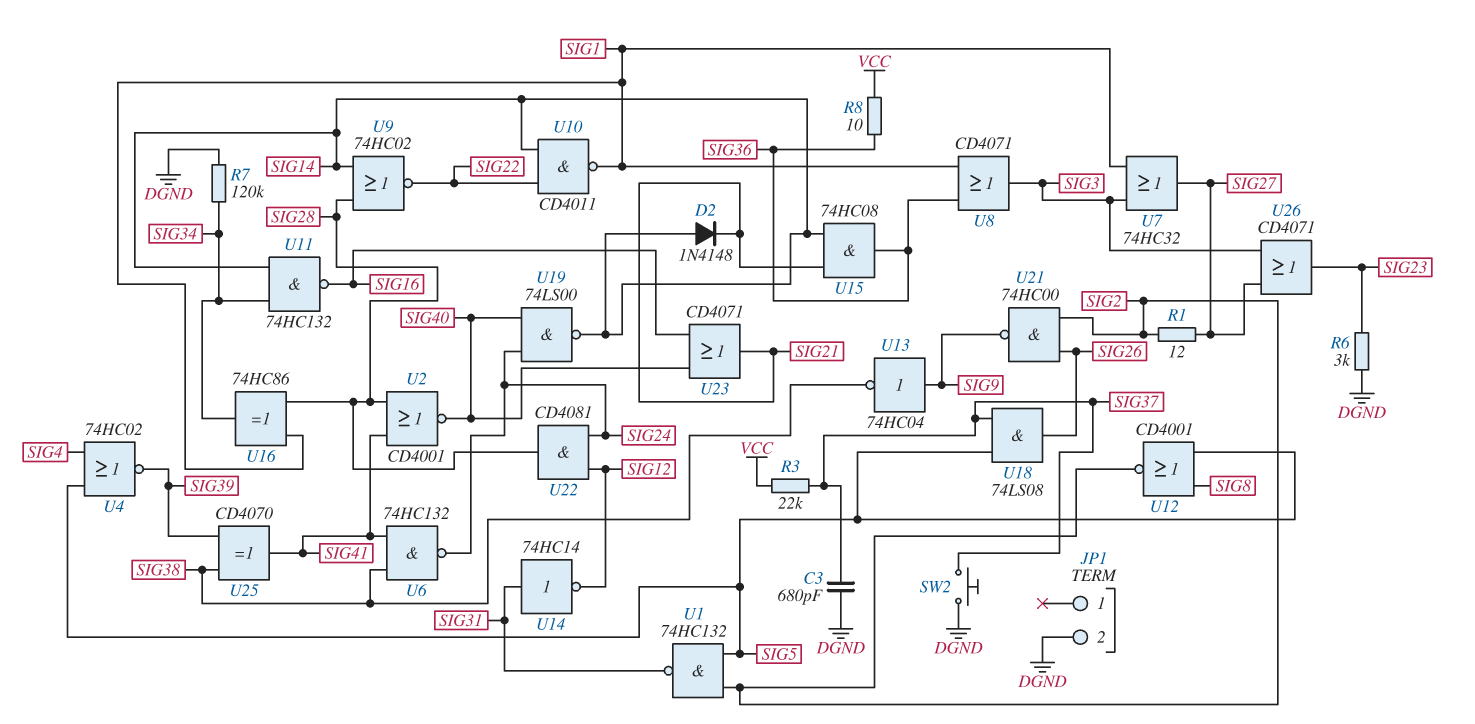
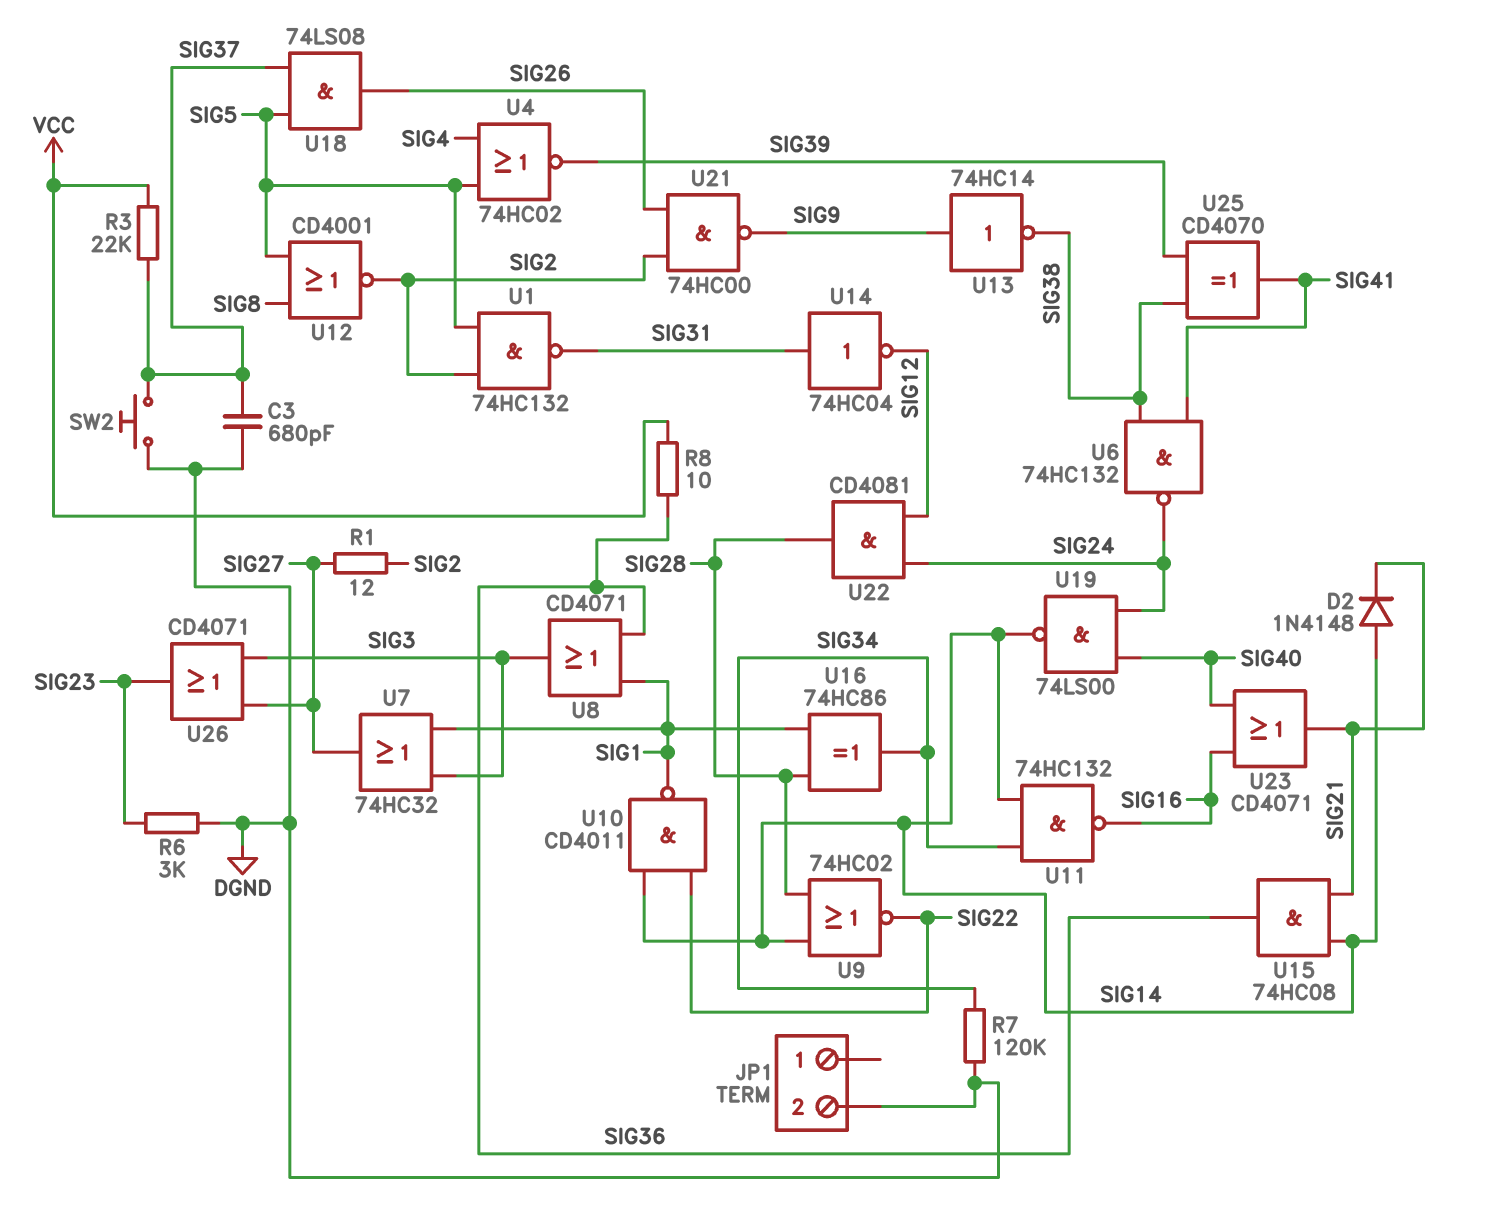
U2: NOR CD4001 (in SIG28, in SIG41, out SIG40) -> none
U13: NOT 74HC04 (in SIG9, out SIG38) -> NOT 74HC14 (in SIG9, out SIG38)
U14: NOT 74HC14 (in SIG31, out SIG12) -> NOT 74HC04 (in SIG31, out SIG12)

